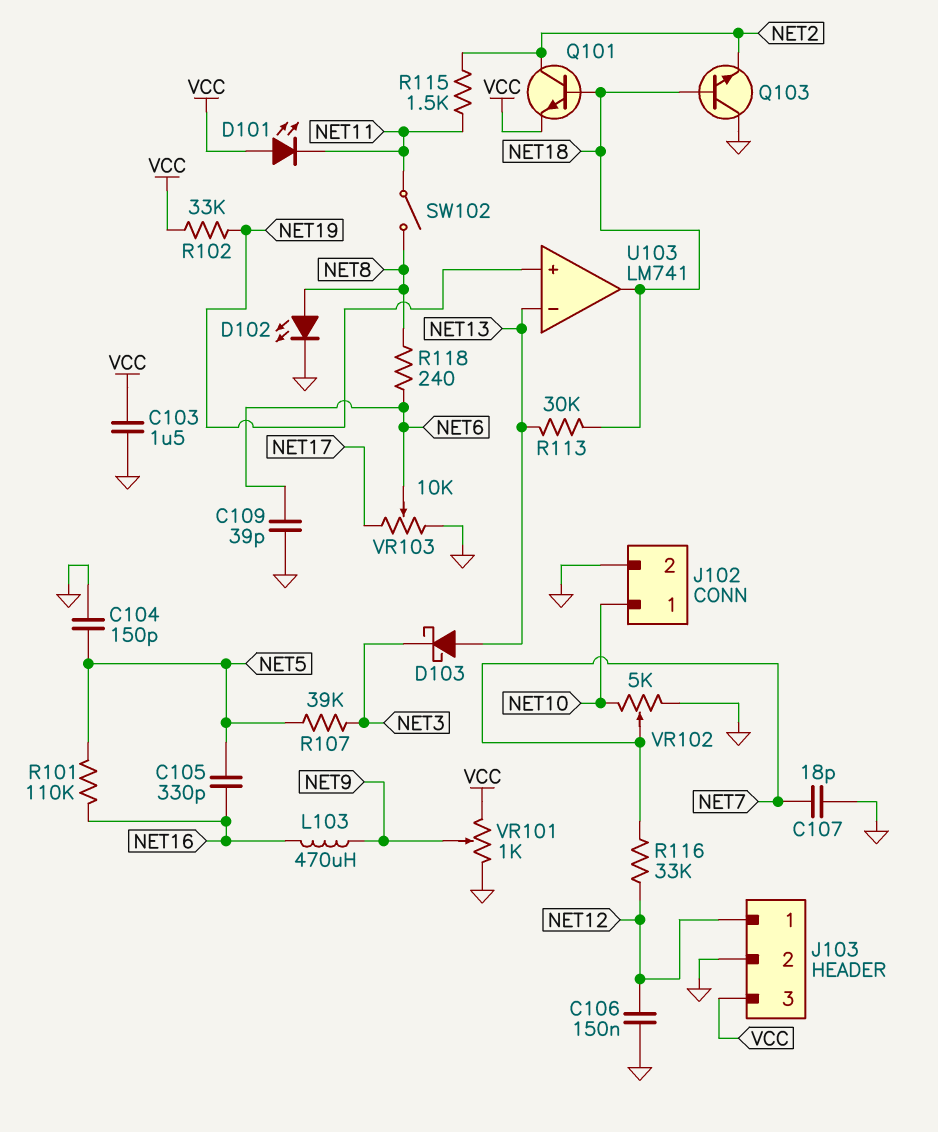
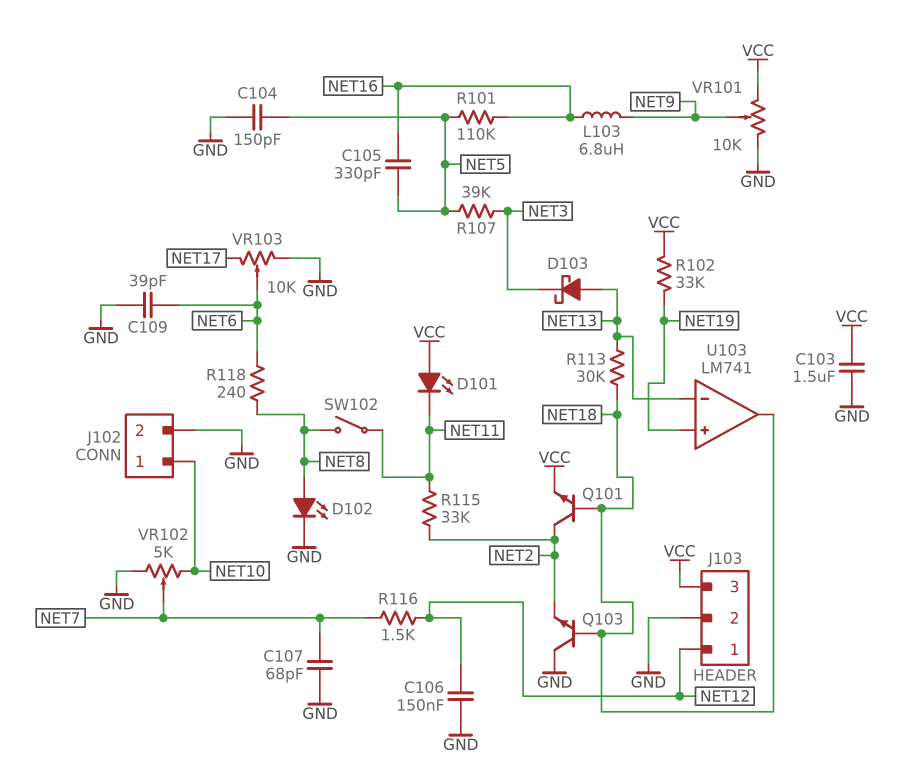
C107: 18pF (GND, NET7) -> 68pF (GND, NET7)
L103: 470uH (NET9, NET16) -> 6.8uH (NET9, NET16)
R115: 1.5k (NET2, NET11) -> 33k (NET2, NET11)
R116: 33k (NET7, NET12) -> 1.5k (NET7, NET12)
VR101: 1k (GND, VCC, wiper NET9) -> 10k (GND, VCC, wiper NET9)

